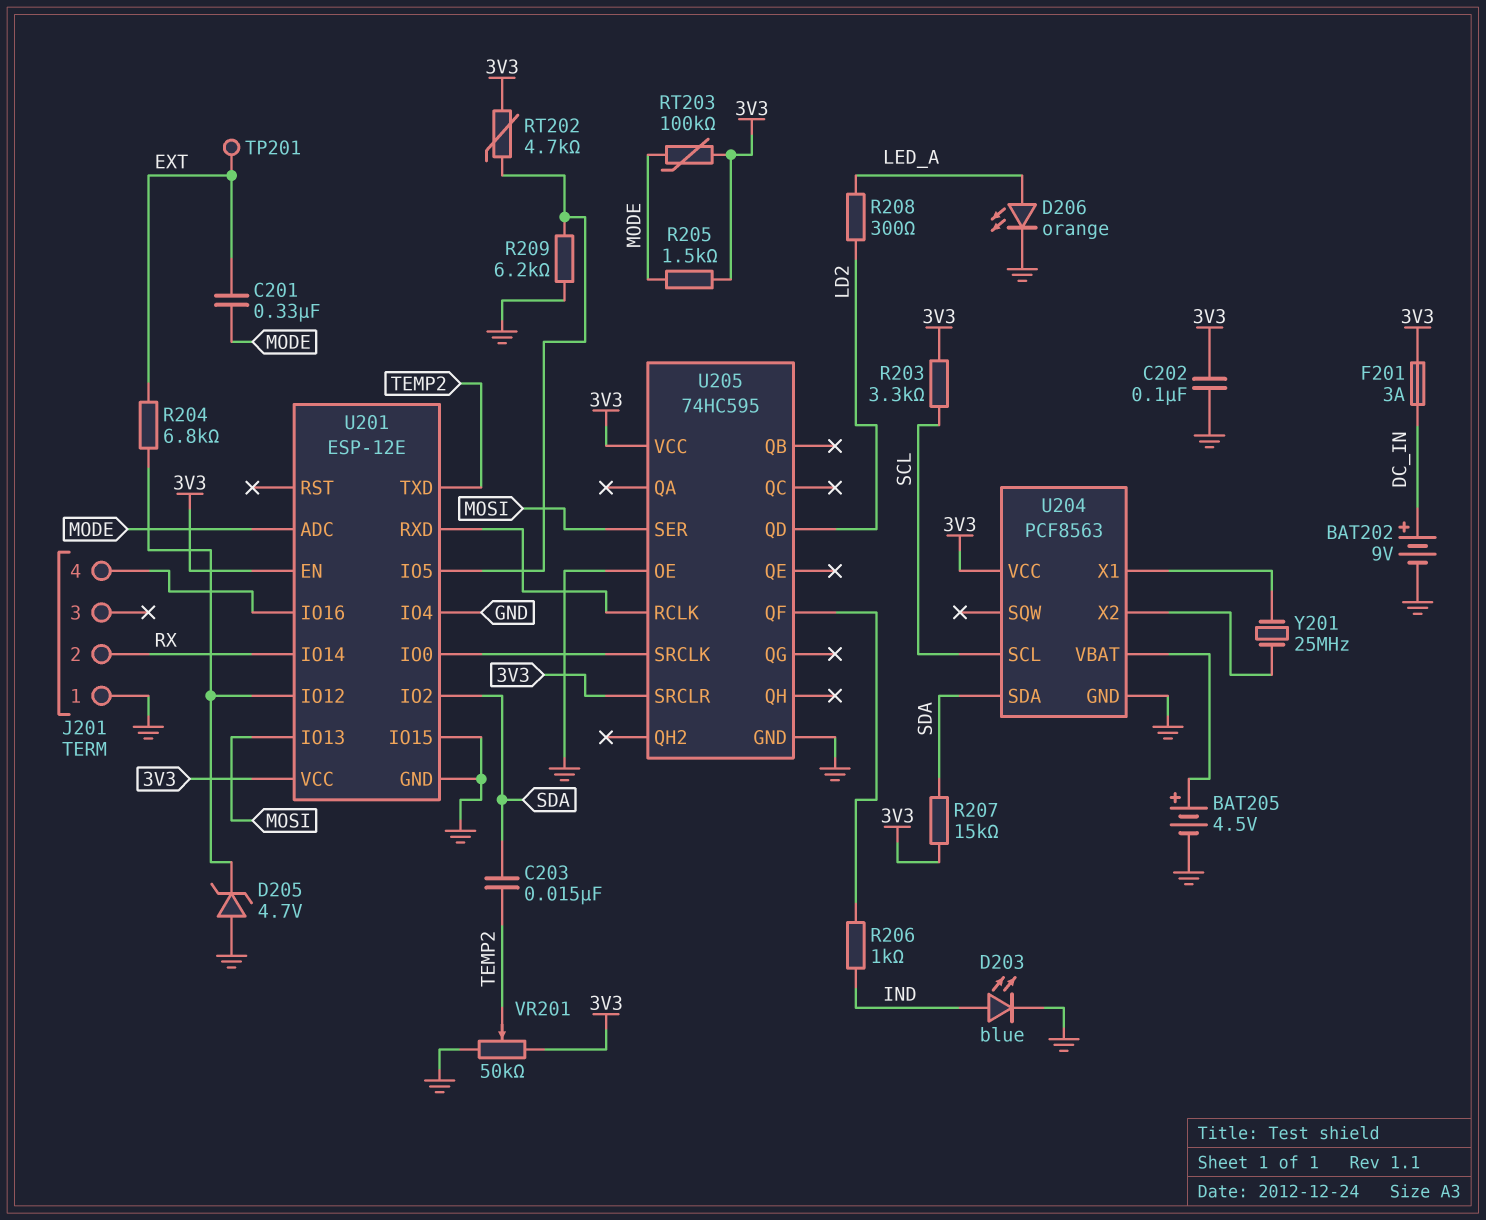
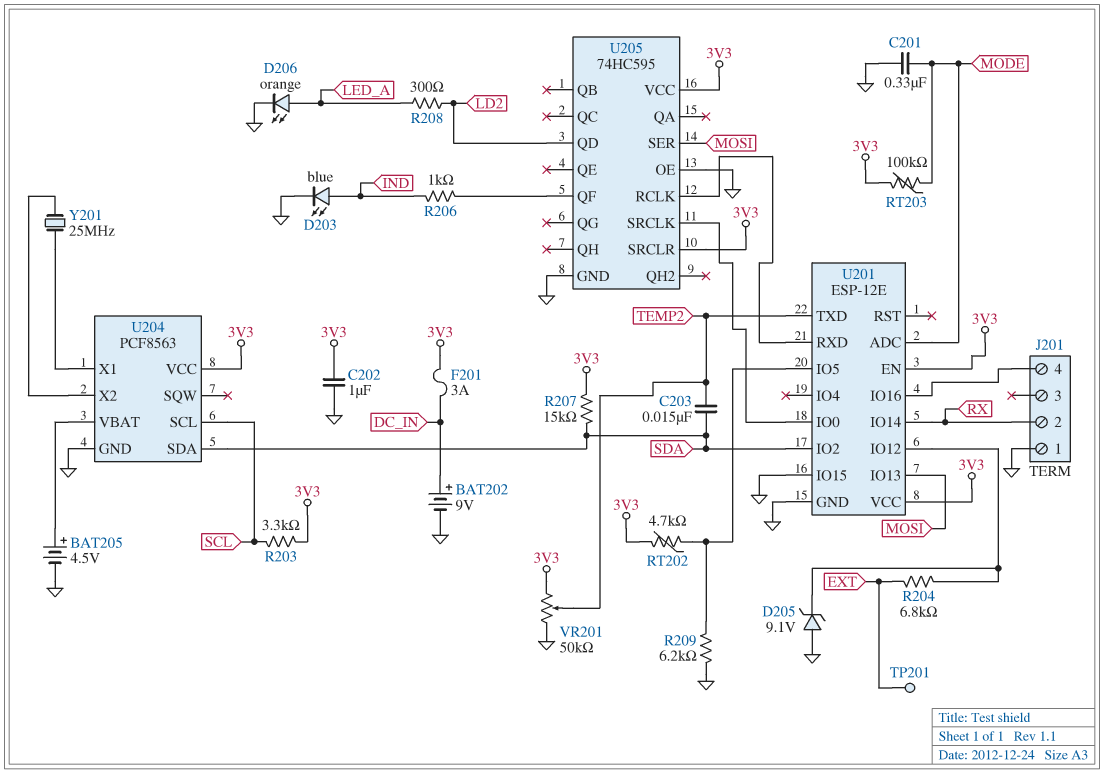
C201: 330nF (EXT, MODE) -> 330nF (GND, MODE)
C202: 100nF (3V3, GND) -> 1uF (3V3, GND)
D205: zener 4.7V (A GND, K U201/IO12) -> zener 9.1V (A GND, K U201/IO12)
R205: 1.5k (3V3, MODE) -> none
U201 pin IO4: GND -> none

